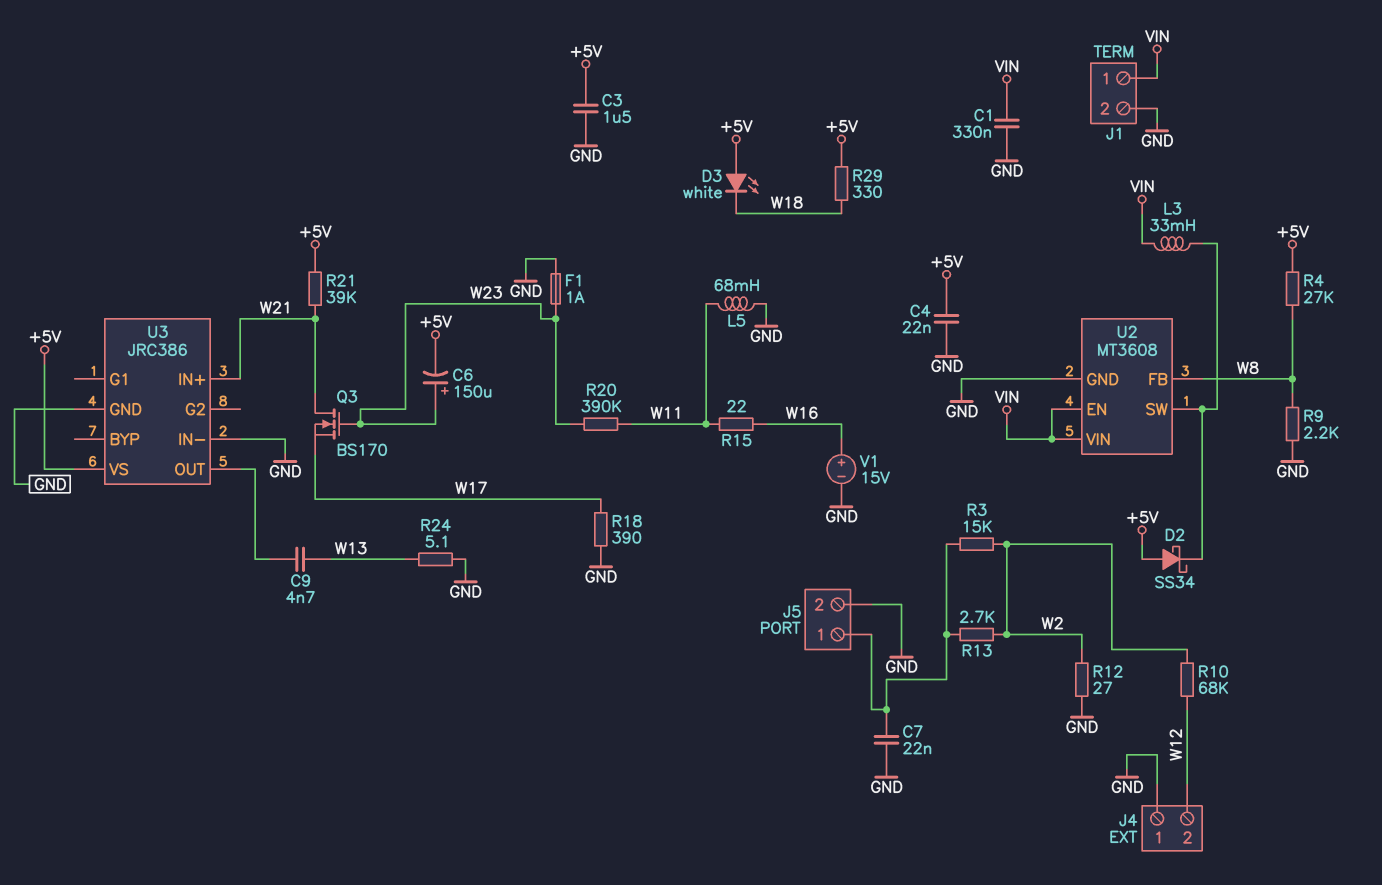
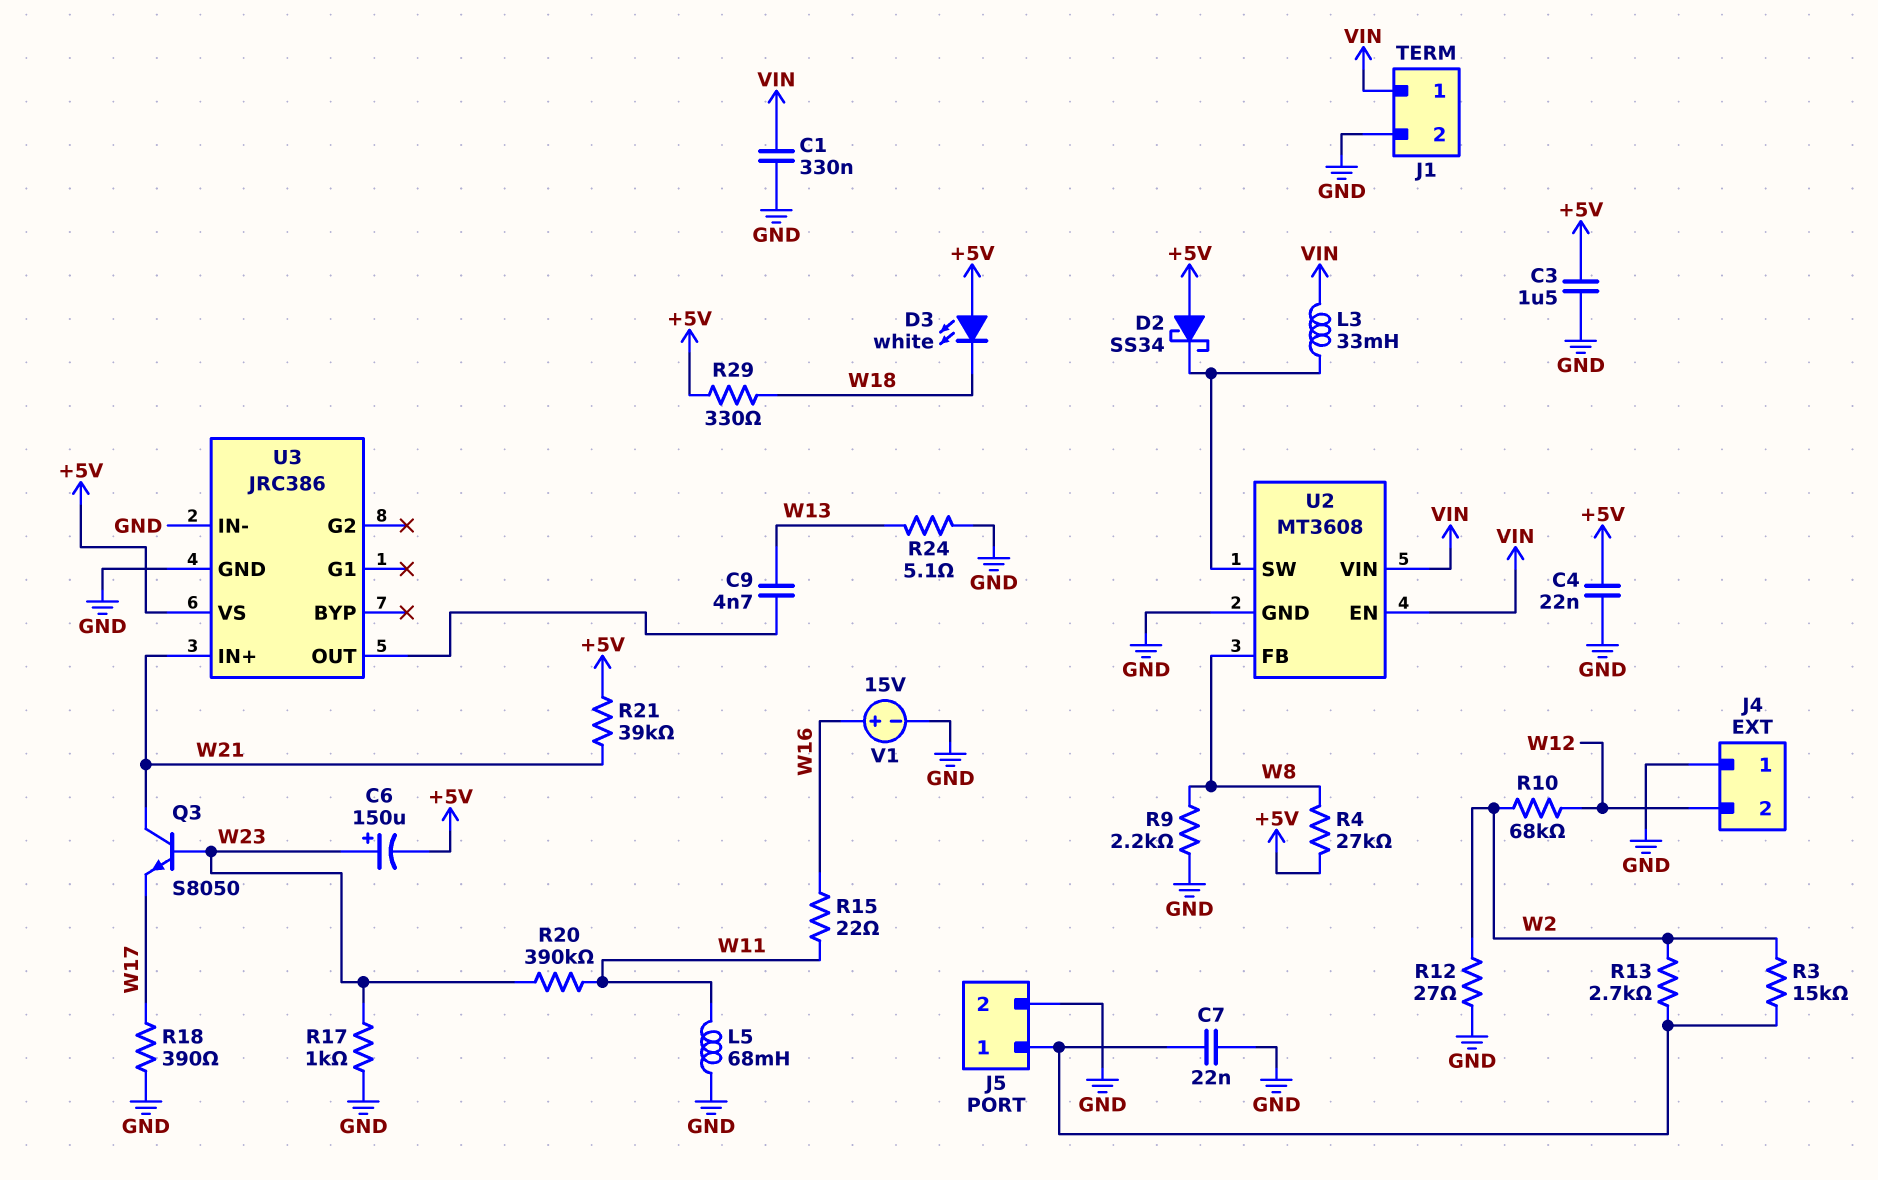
F1: 1A (GND, W23) -> none
Q3: NMOS BS170 (G W23, D W21, S W17) -> NPN S8050 (B W23, C W21, E W17)
R17: none -> 1k (GND, W23)

